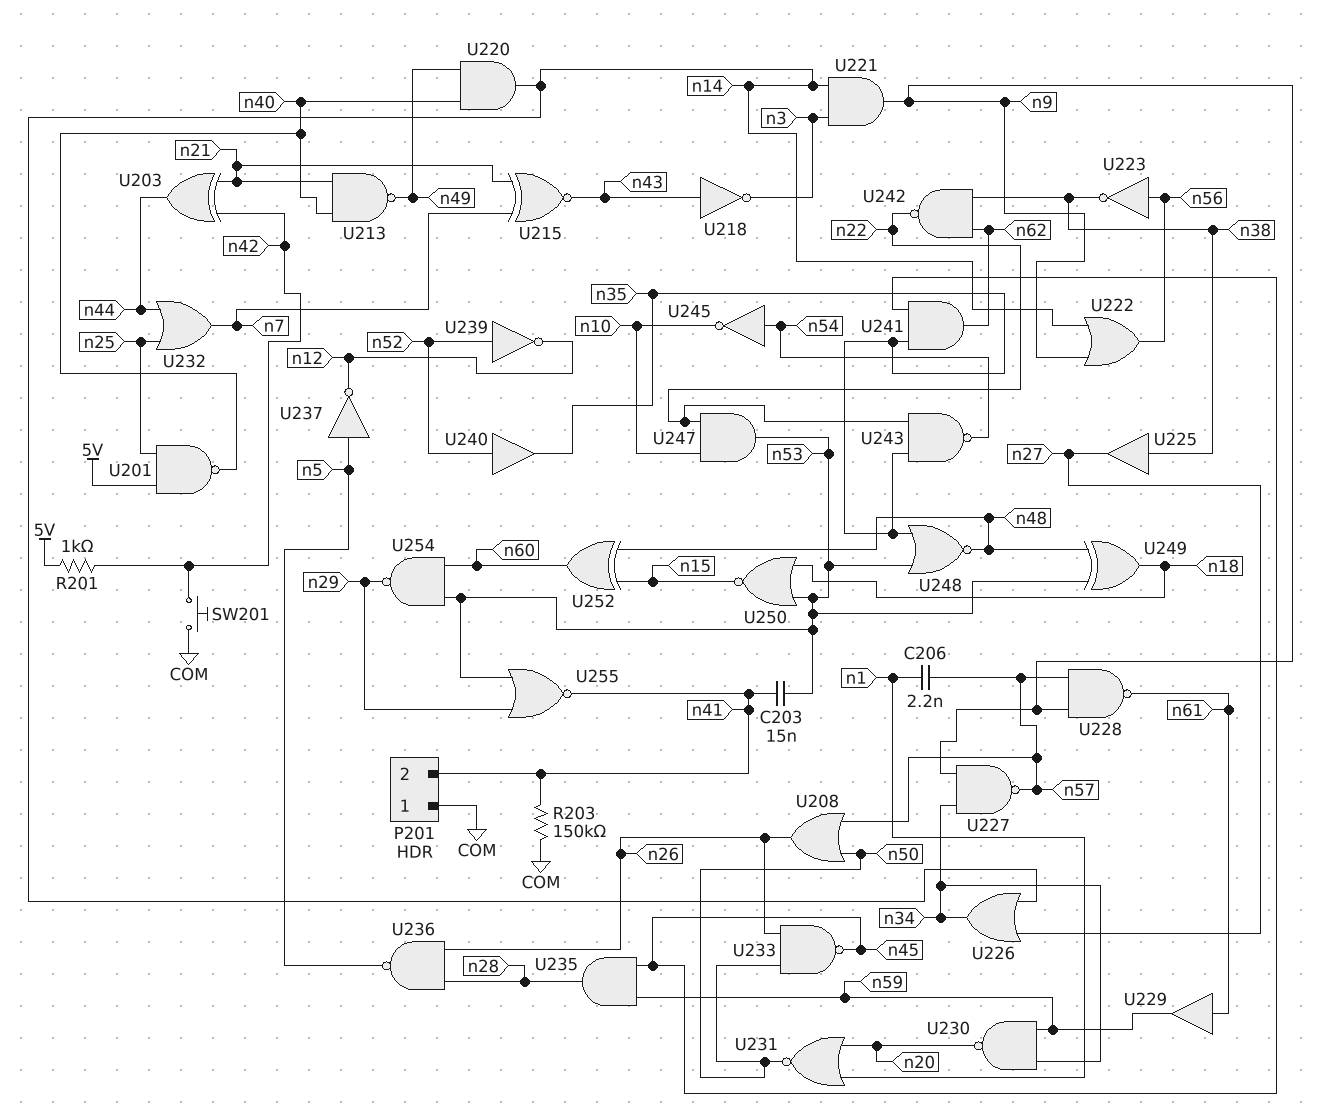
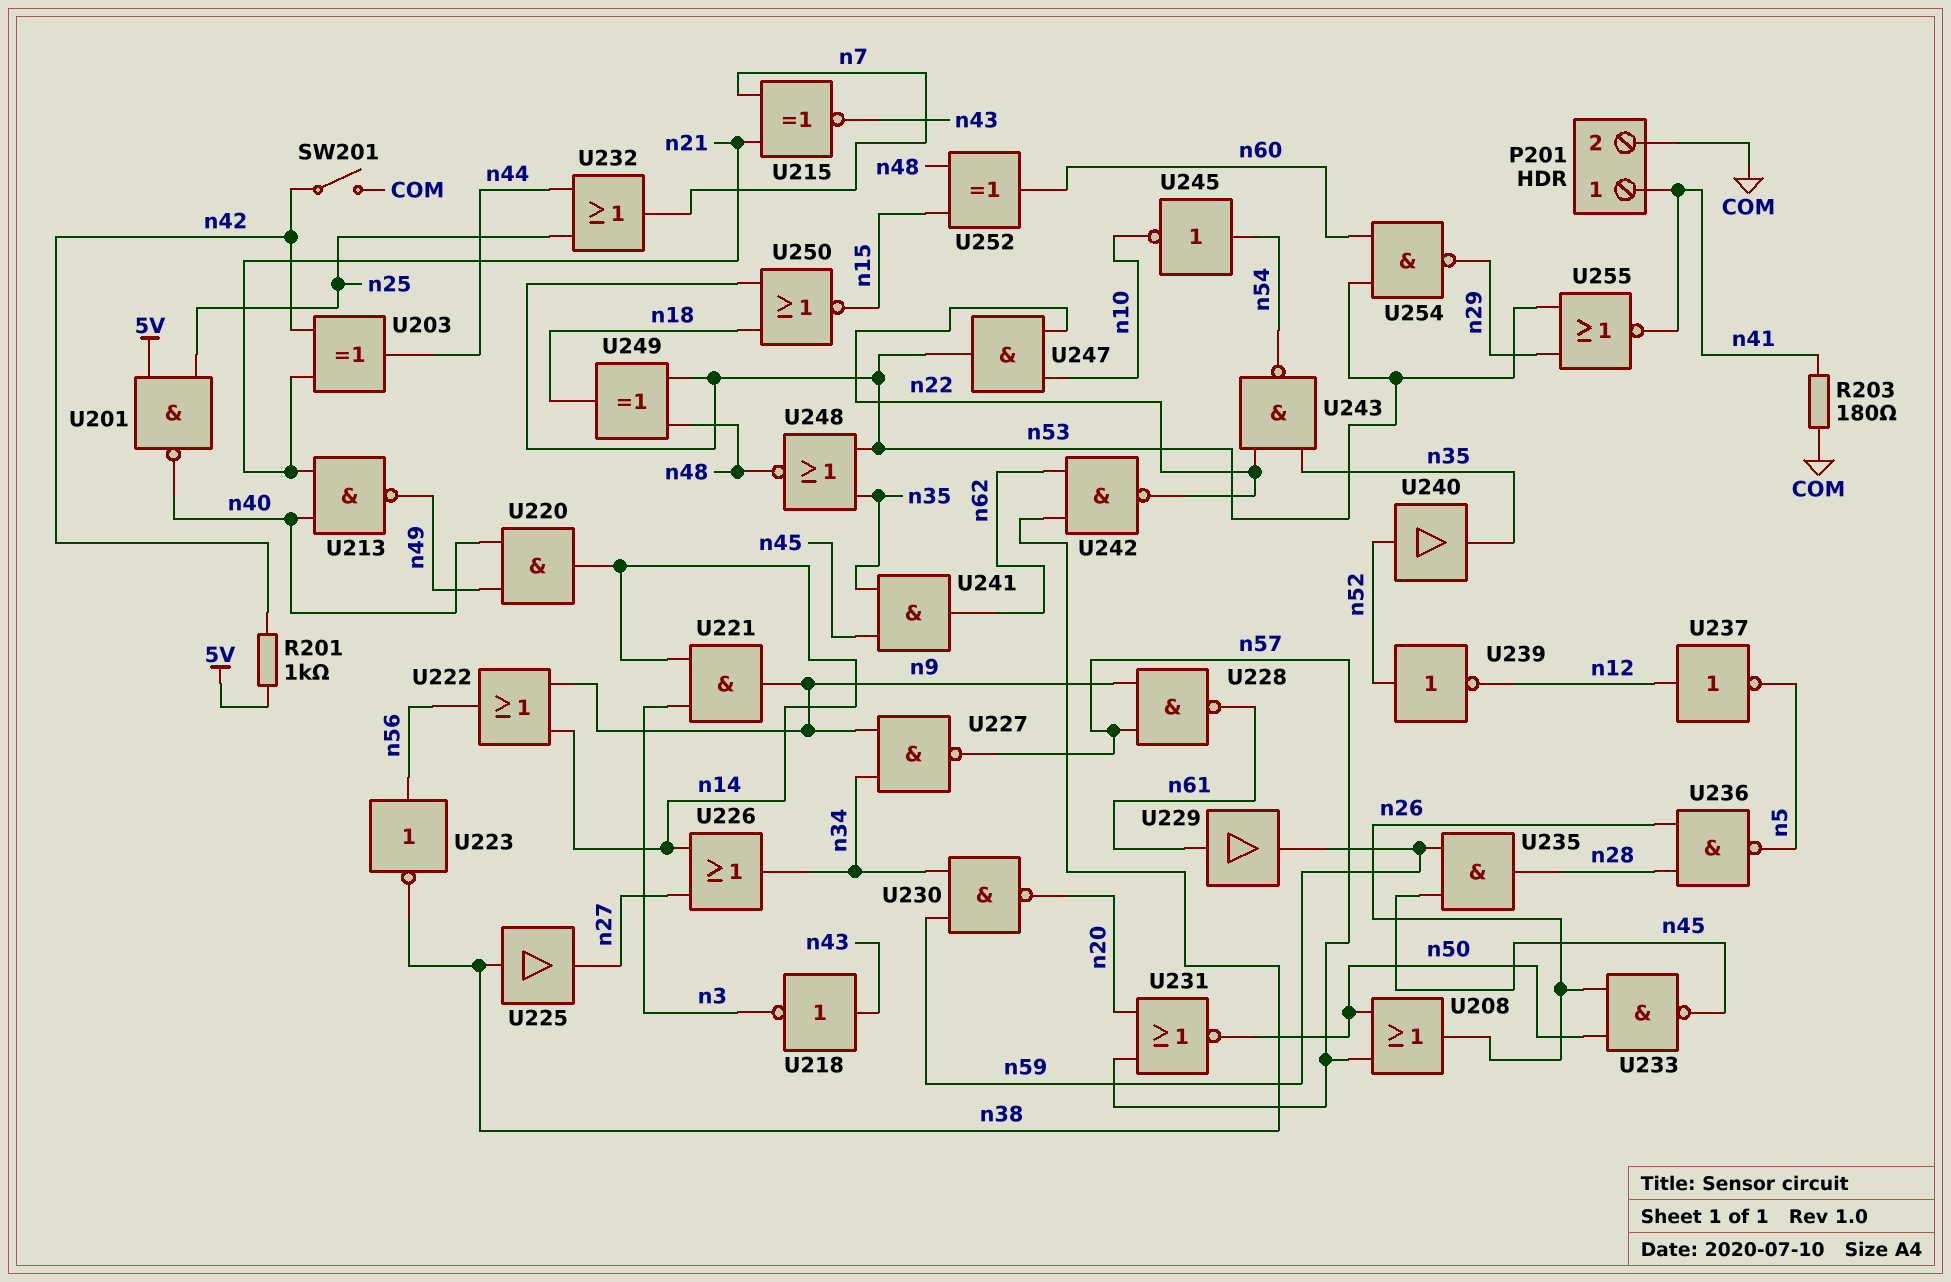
C203: 15nF (n41, n53) -> none
C206: 2.2nF (n1, n57) -> none
P201 pin 1: COM -> n41
P201 pin 2: n41 -> COM
R203: 150k (COM, n41) -> 180 (COM, n41)
SW201: button (COM, n42) -> switch (COM, n42)
U231: NOR (in n1, in n20, out n50) -> NOR (in n20, in n57, out n50)
U237: NOT (in n5, out n12) -> NOT (in n12, out n5)

